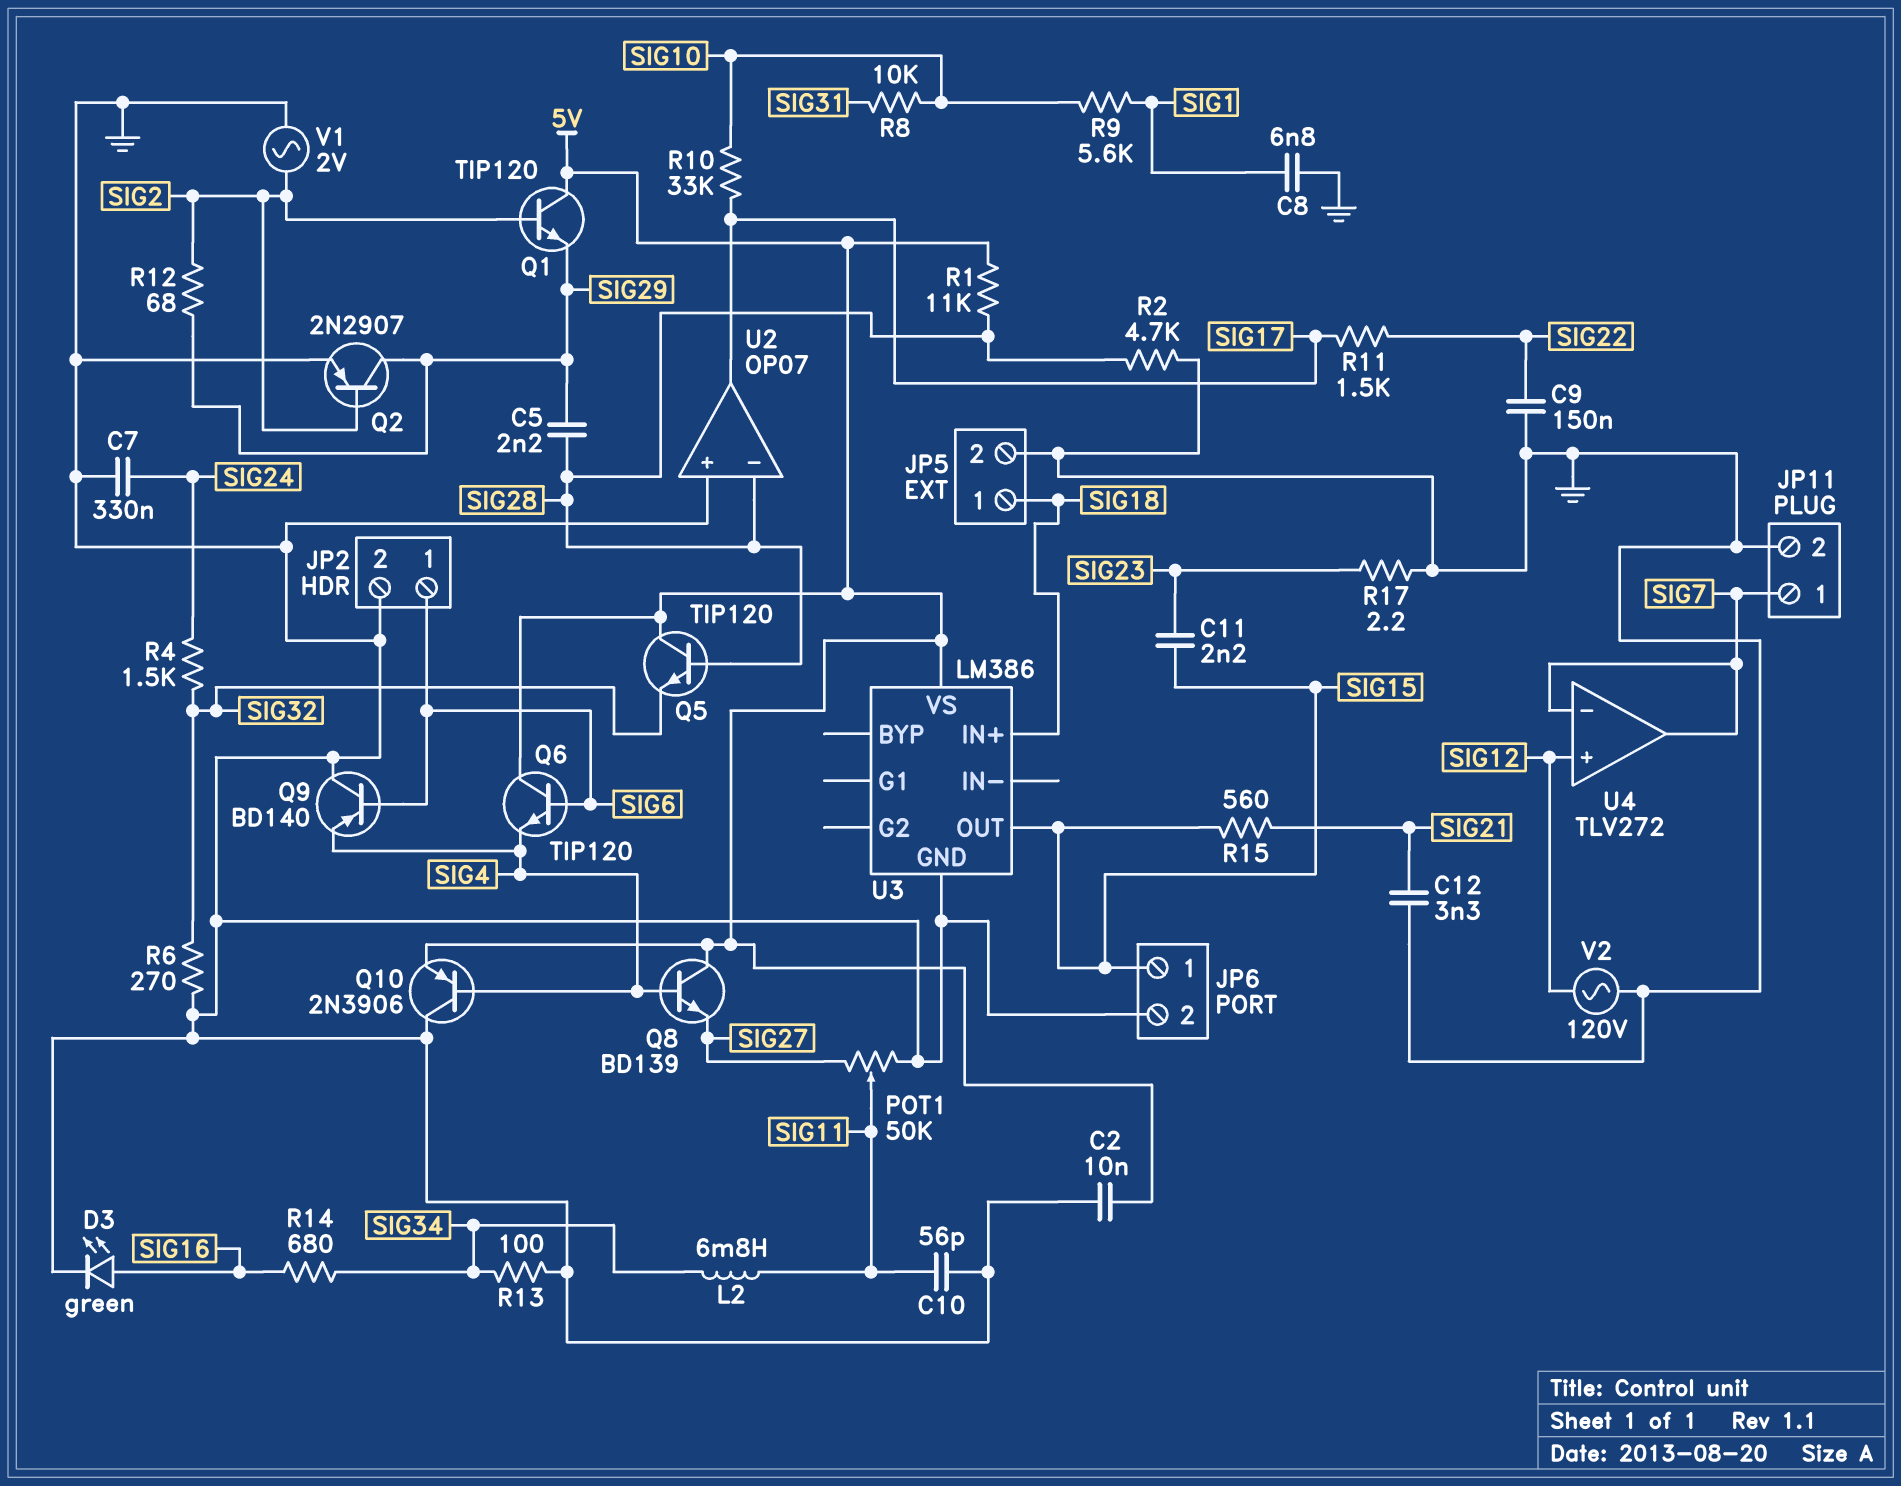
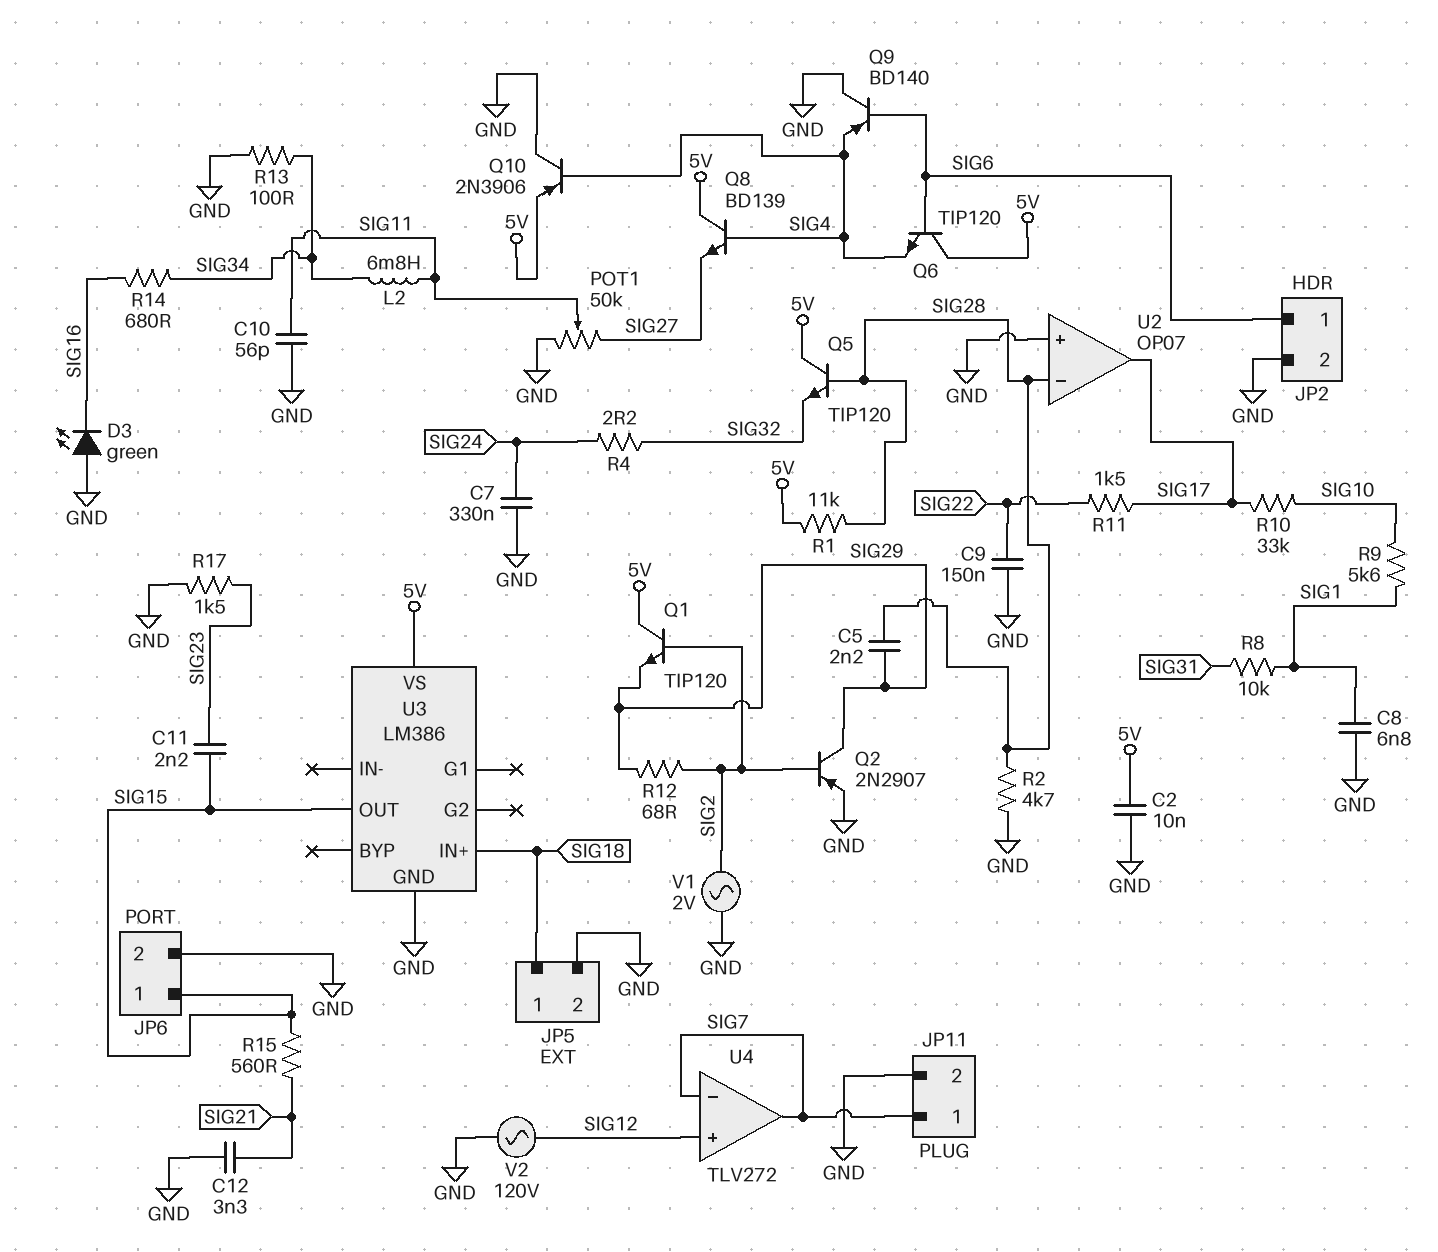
D3: LED green (A SIG16, K GND) -> LED green (A GND, K SIG16)
R4: 1.5k (SIG24, SIG32) -> 2.2 (SIG24, SIG32)
R6: 270 (GND, SIG32) -> none
R8: 10k (SIG10, SIG31) -> 10k (SIG1, SIG31)
R17: 2.2 (GND, SIG23) -> 1.5k (GND, SIG23)

